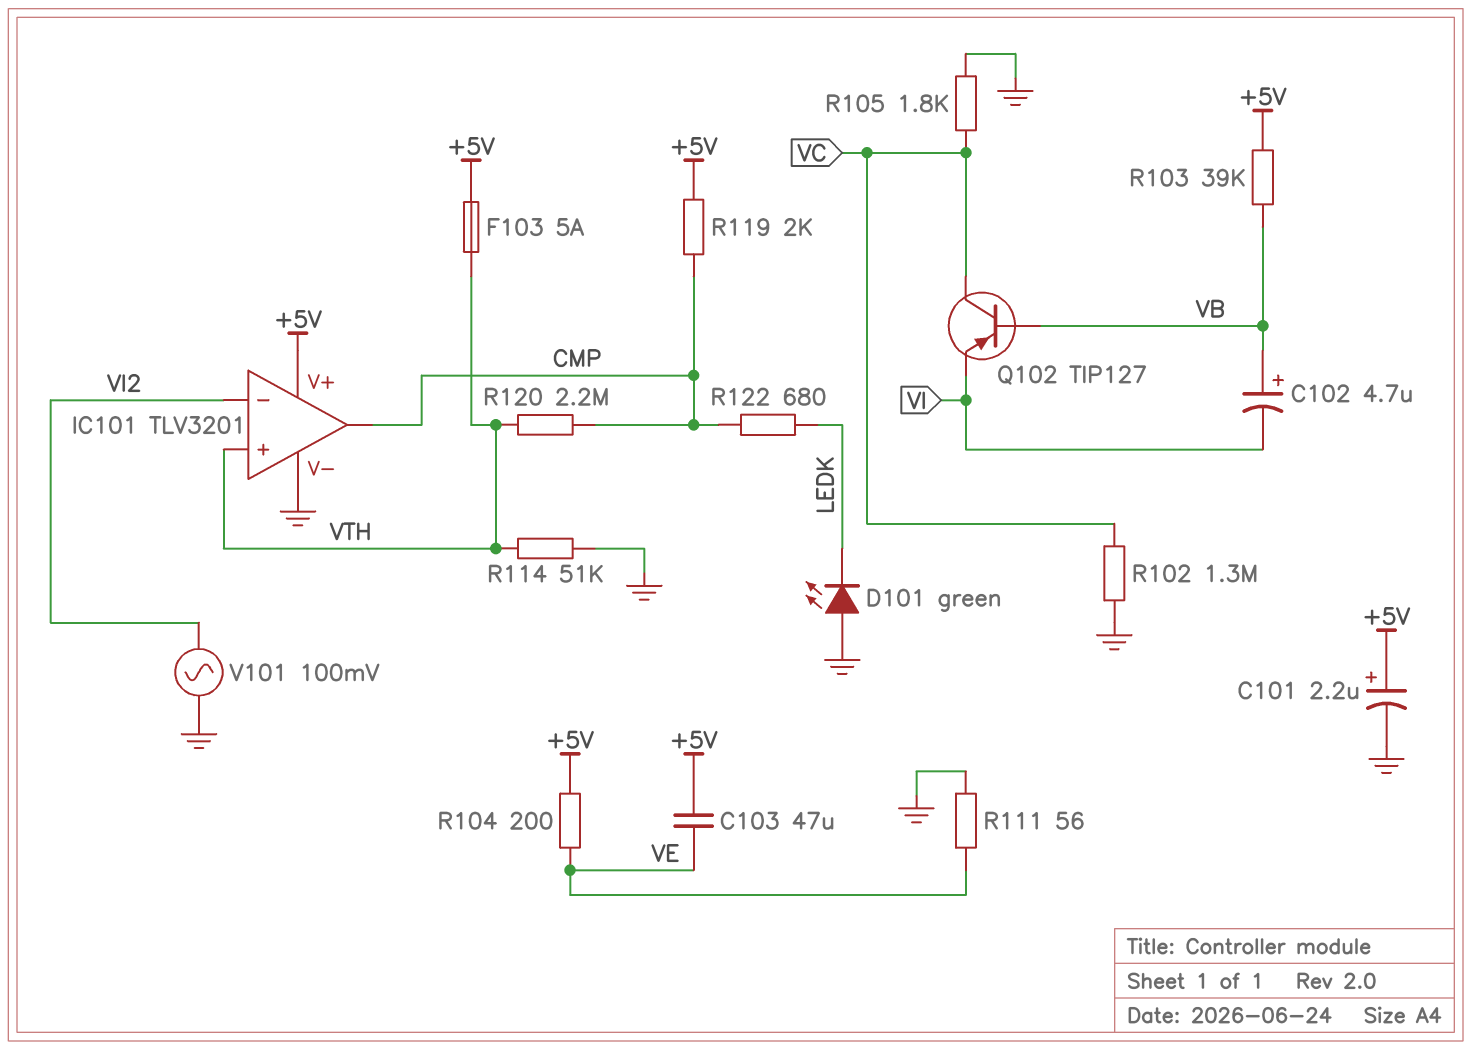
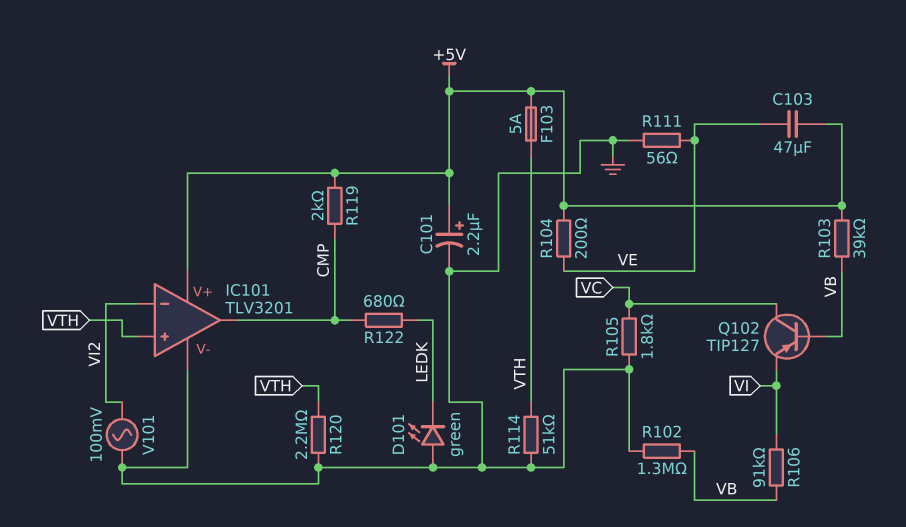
C102: 4.7uF (plus VB, minus VI) -> none
R102: 1.3M (GND, VC) -> 1.3M (GND, VB)
R106: none -> 91k (VB, VI)
R120: 2.2M (CMP, VTH) -> 2.2M (GND, VTH)

